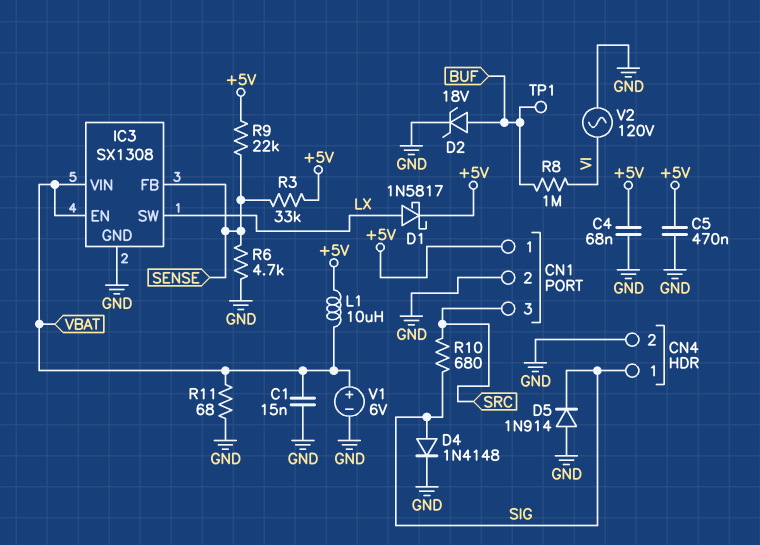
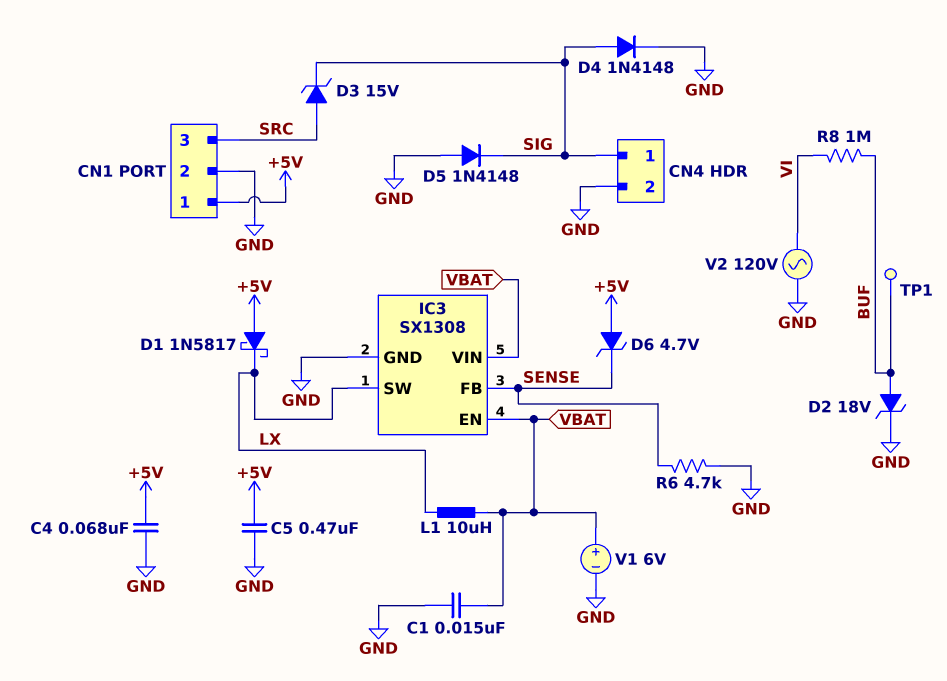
D1: schottky 1N5817 (A LX, K +5V) -> schottky 1N5817 (A +5V, K LX)
D3: none -> zener 15V (A SRC, K SIG)
D5: diode 1N914 (A GND, K SIG) -> diode 1N4148 (A GND, K SIG)
D6: none -> zener 4.7V (A +5V, K SENSE)
L1: 10uH (+5V, VBAT) -> 10uH (LX, VBAT)
R3: 33k (+5V, SENSE) -> none
R9: 22k (+5V, SENSE) -> none
R10: 680 (SIG, SRC) -> none
R11: 68 (GND, VBAT) -> none

